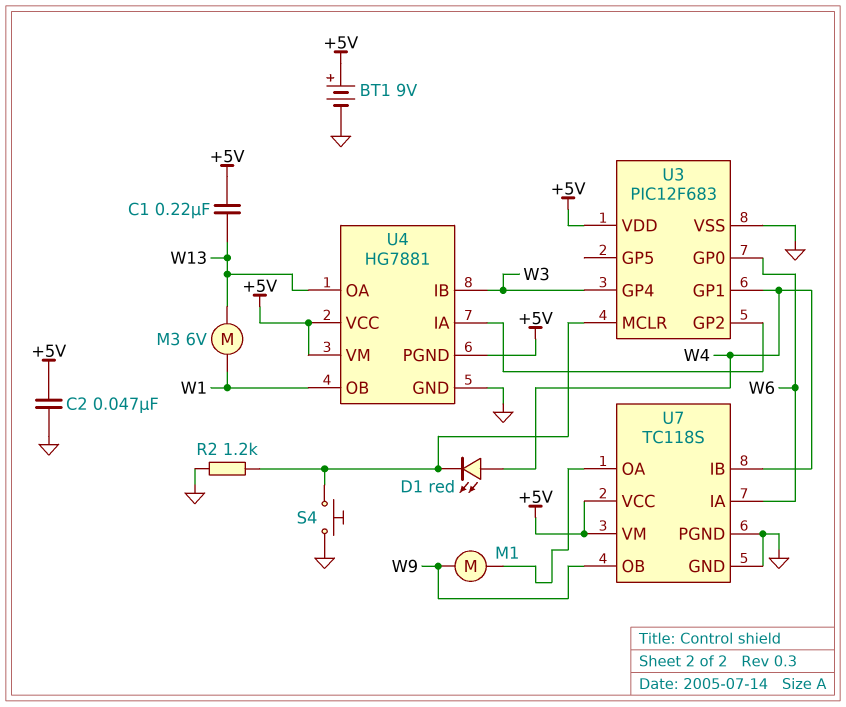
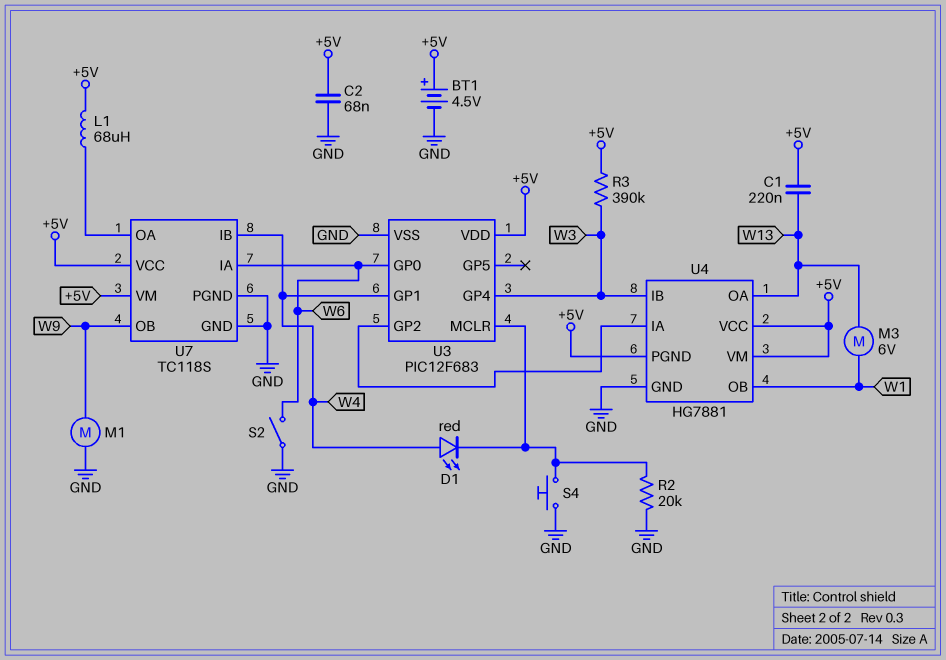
BT1: 9V (plus +5V, minus GND) -> 4.5V (plus +5V, minus GND)
C2: 47nF (+5V, GND) -> 68nF (+5V, GND)
L1: none -> 68uH (+5V, U7/OA)
M1: motor (U7/OA, W9) -> motor (GND, W9)
R2: 1.2k (GND, U3/MCLR) -> 20k (GND, U3/MCLR)
R3: none -> 390k (+5V, W3)
S2: none -> switch (GND, W6)

